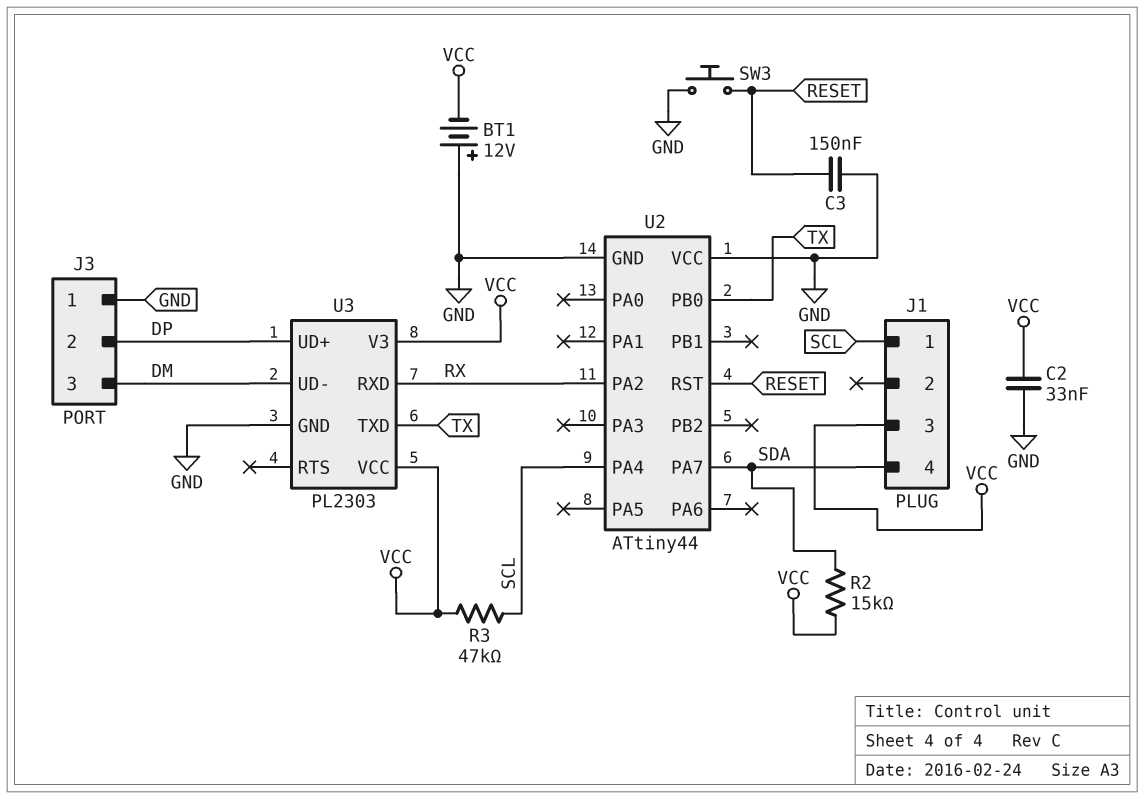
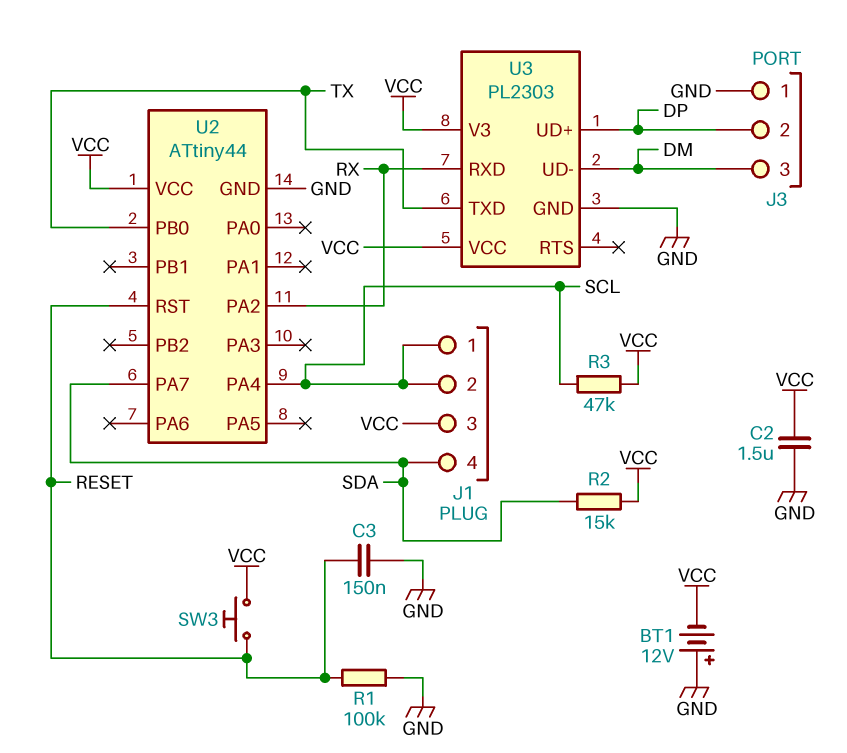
C2: 33nF (GND, VCC) -> 1.5uF (GND, VCC)
J1 pin 2: none -> SCL
R1: none -> 100k (GND, RESET)
SW3: button (GND, RESET) -> button (RESET, VCC)
U2 pin VCC: GND -> VCC

